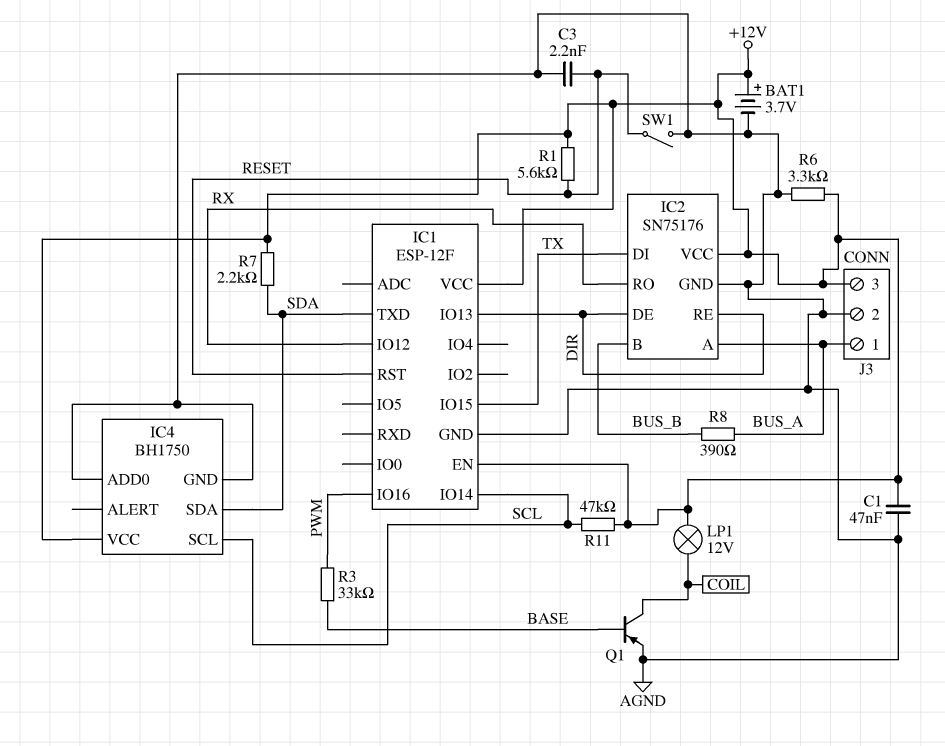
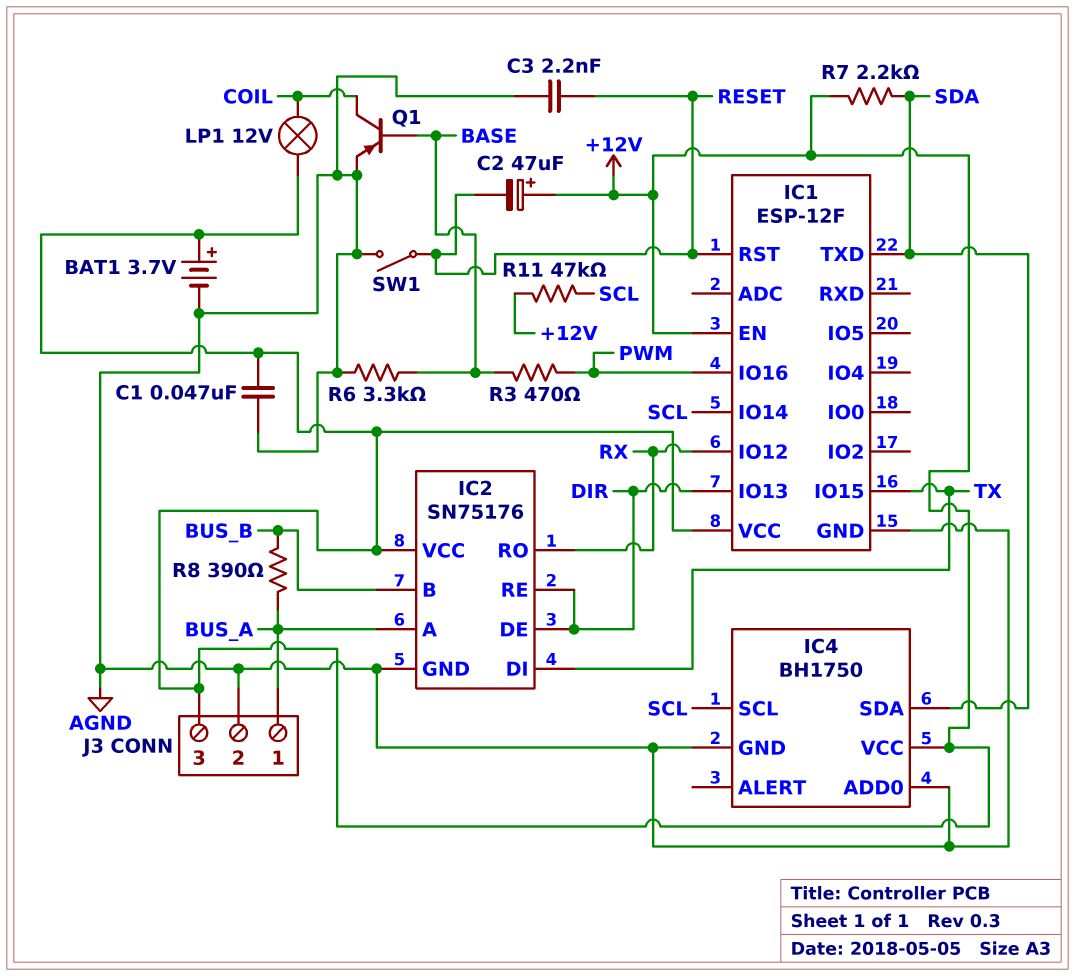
C2: none -> 47uF (plus +12V, minus RESET)
R1: 5.6k (+12V, RESET) -> none
R3: 33k (BASE, PWM) -> 470 (BASE, PWM)
R6: 3.3k (+12V, AGND) -> 3.3k (AGND, BASE)

